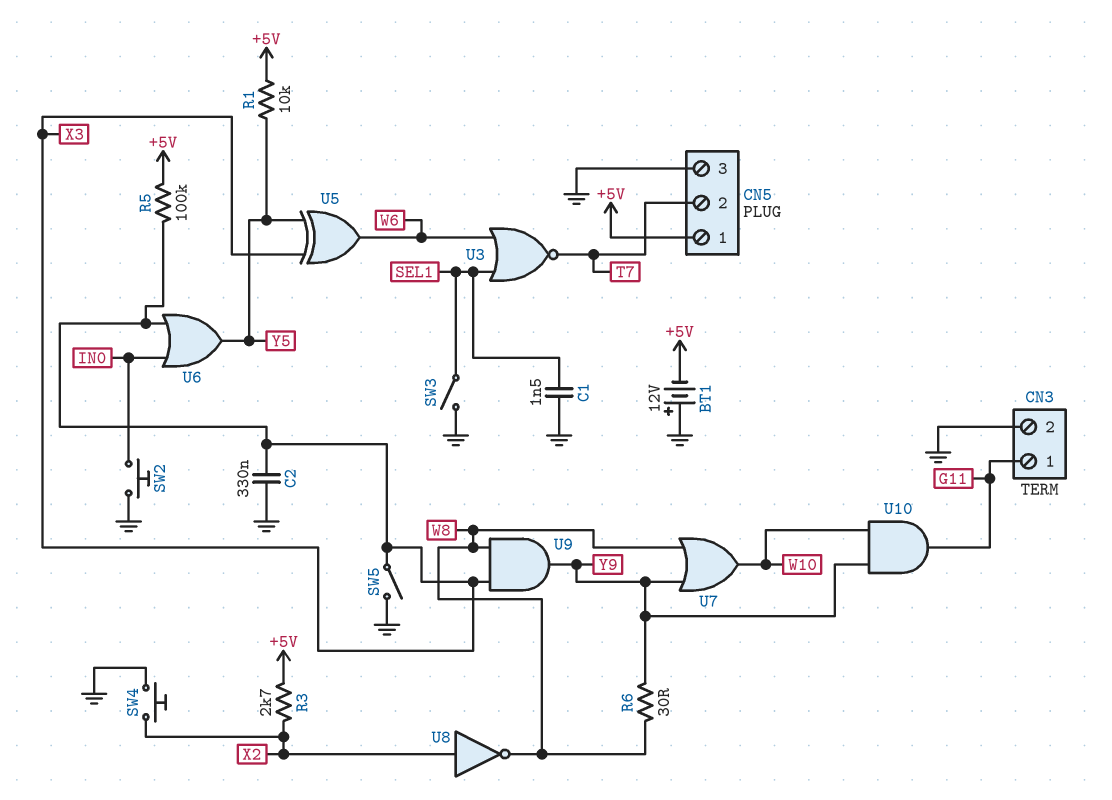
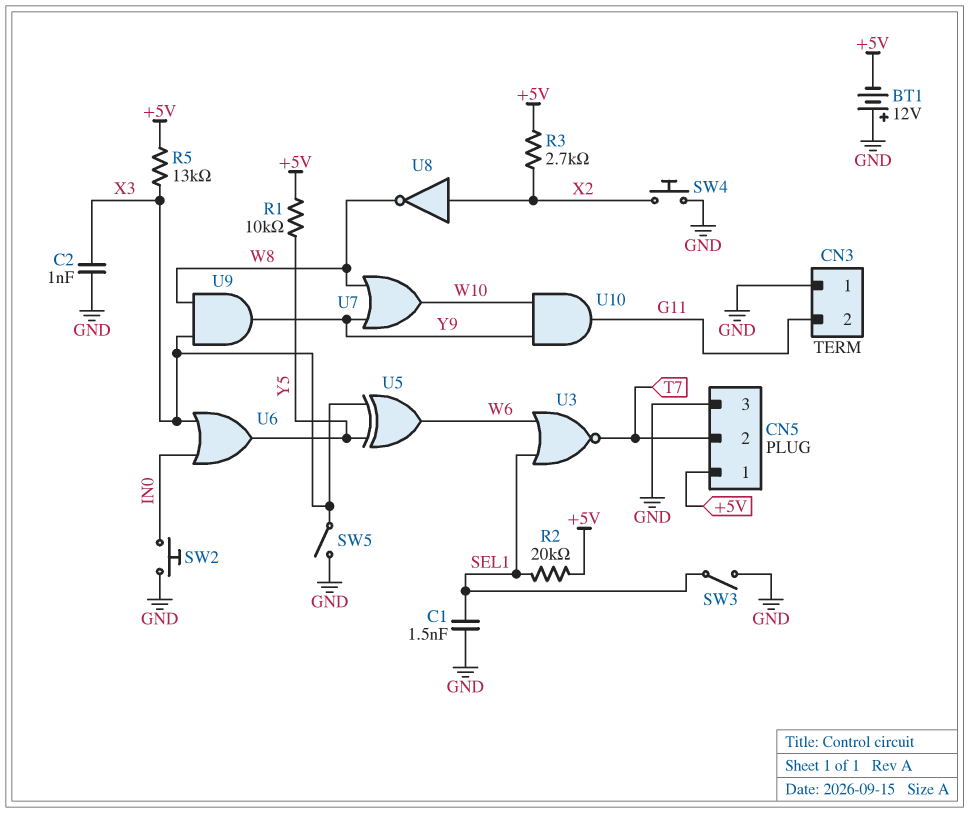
C2: 330nF (GND, X3) -> 1nF (GND, X3)
CN3 pin 1: G11 -> GND
CN3 pin 2: GND -> G11
R2: none -> 20k (+5V, SEL1)
R5: 100k (+5V, X3) -> 13k (+5V, X3)
R6: 30 (W8, Y9) -> none

